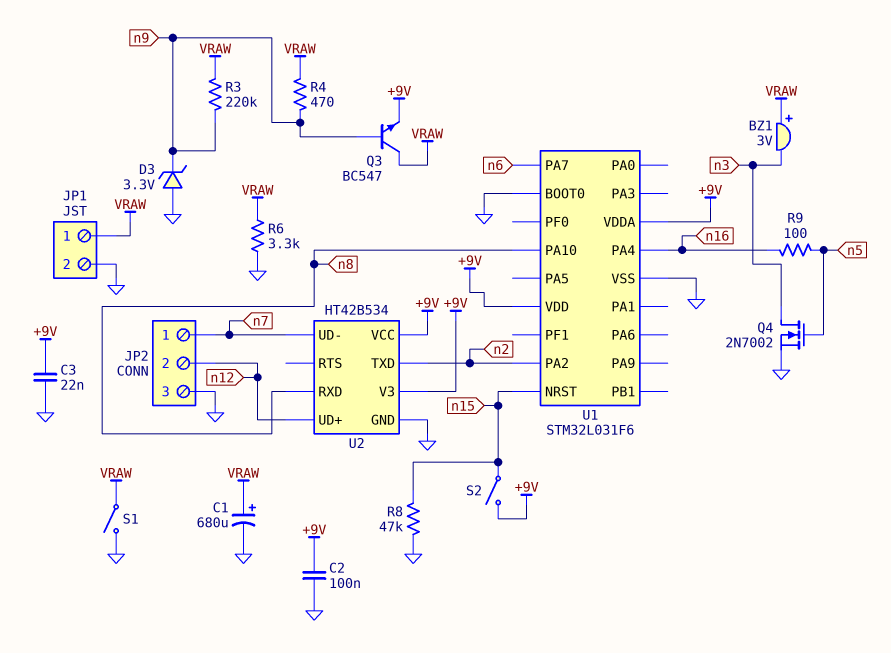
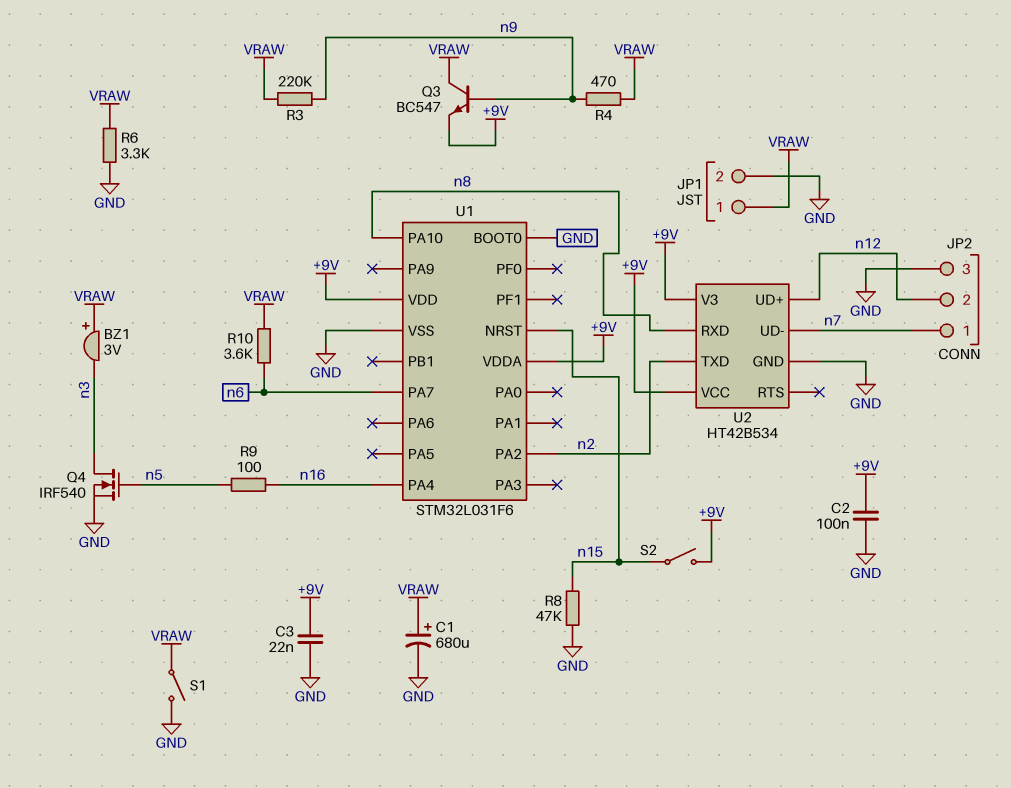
D3: zener 3.3V (A GND, K n9) -> none
Q4: NMOS 2N7002 (G n5, D n3, S GND) -> NMOS IRF540 (G n5, D n3, S GND)
R10: none -> 3.6k (VRAW, n6)

